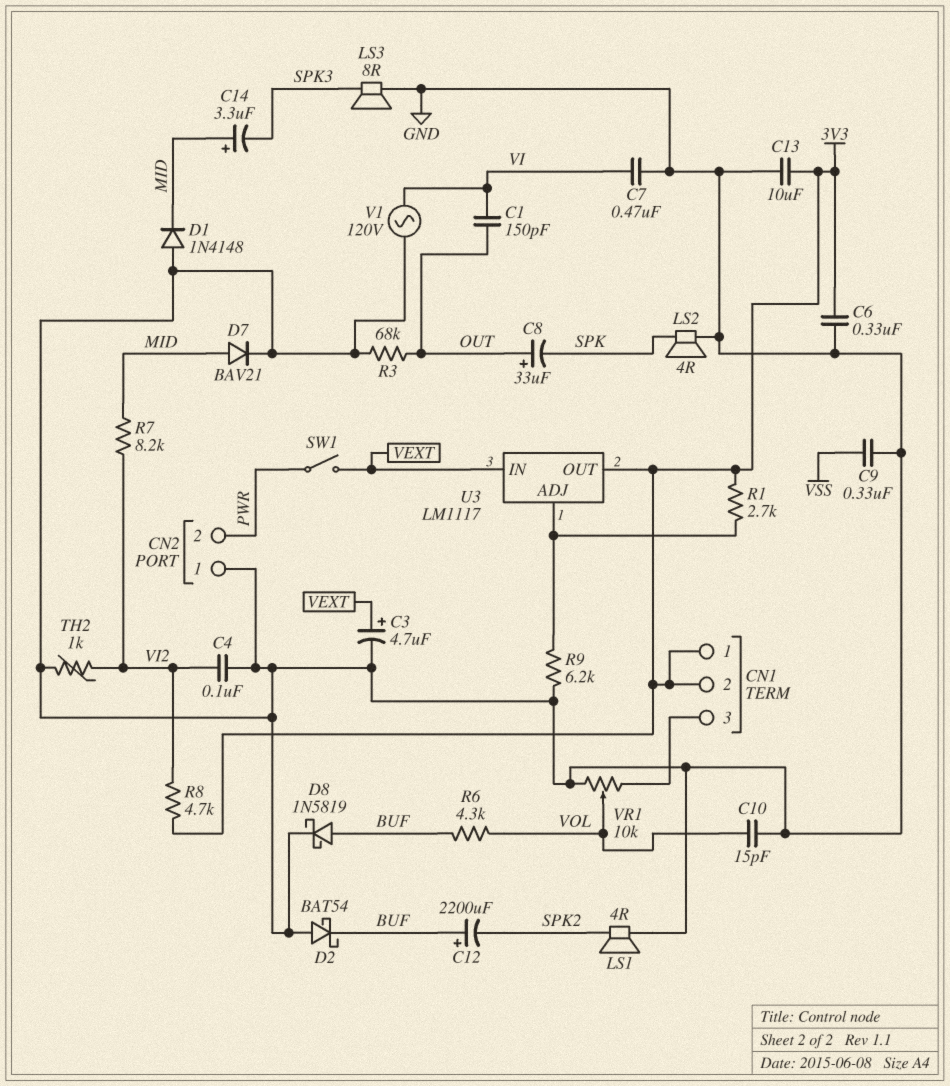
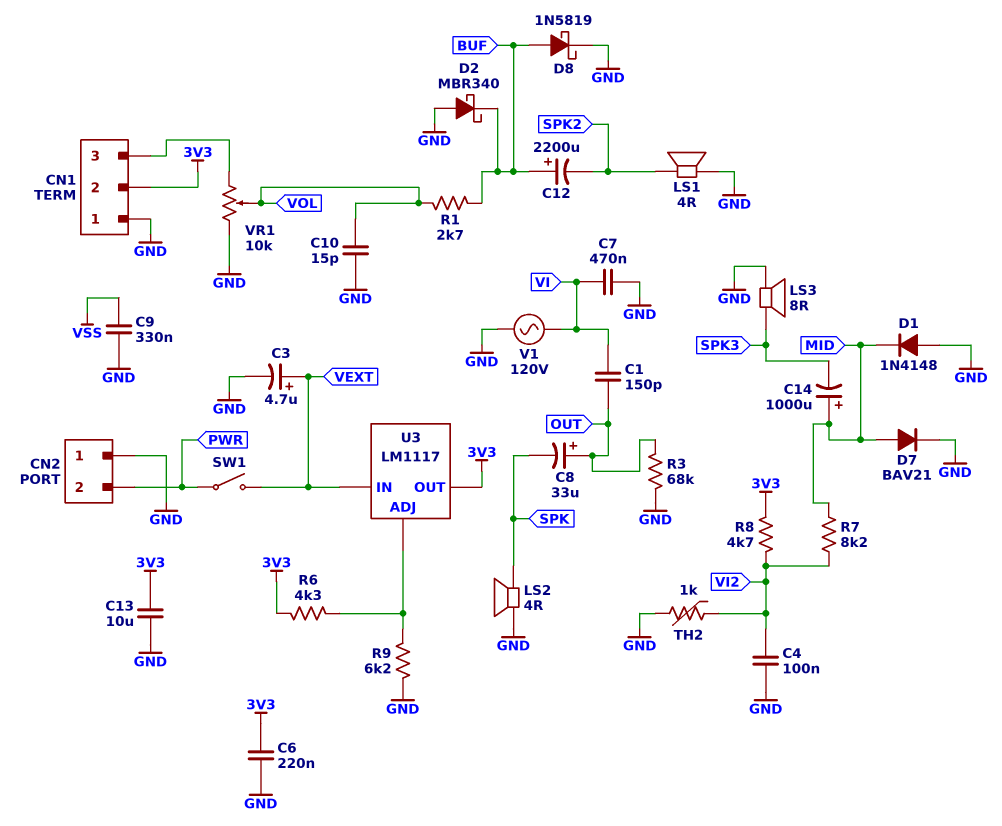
C6: 330nF (3V3, GND) -> 220nF (3V3, GND)
C14: 3.3uF (plus MID, minus SPK3) -> 1000uF (plus MID, minus SPK3)
CN1 pin 1: 3V3 -> GND
D2: schottky BAT54 (A GND, K BUF) -> schottky MBR340 (A GND, K BUF)
R1: 2.7k (3V3, U3/ADJ) -> 2.7k (BUF, VOL)
R6: 4.3k (BUF, VOL) -> 4.3k (3V3, U3/ADJ)

